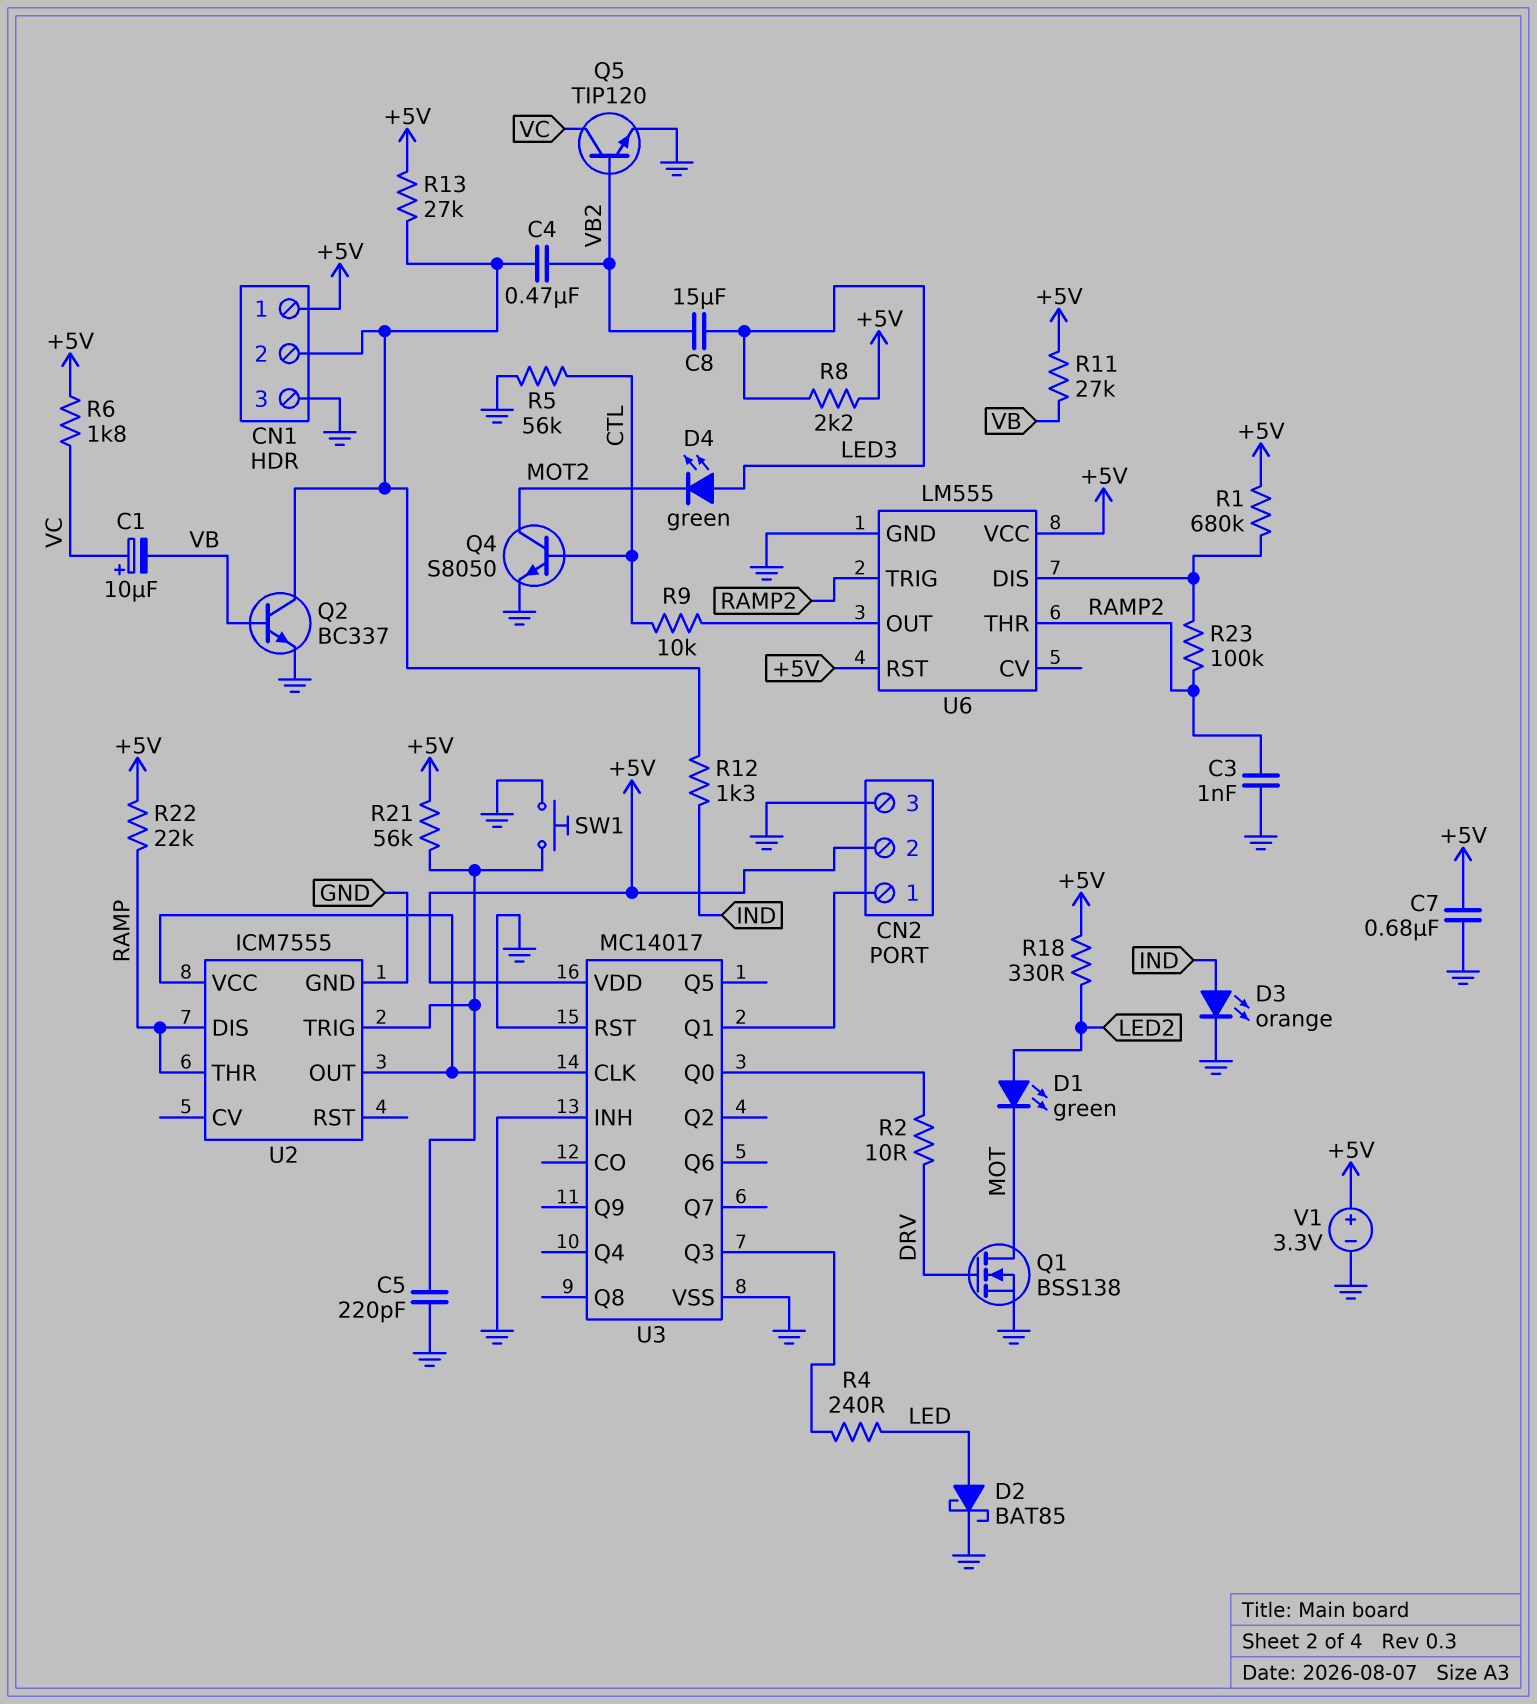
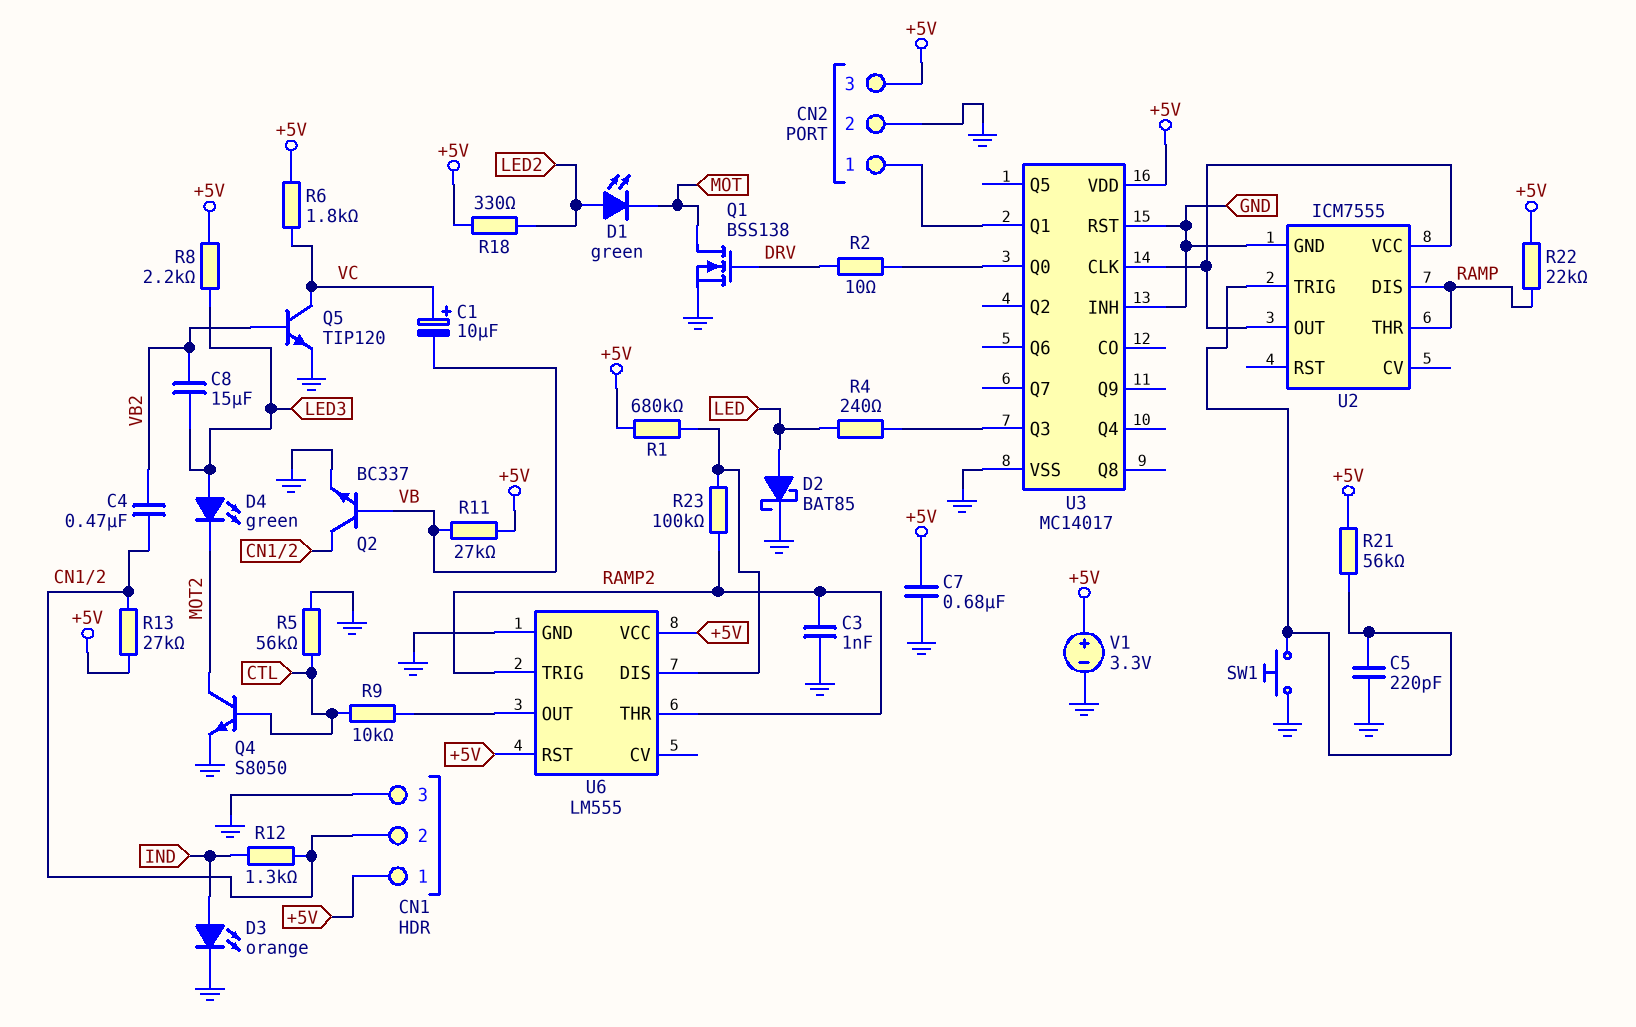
CN2 pin 2: +5V -> GND
CN2 pin 3: GND -> +5V

